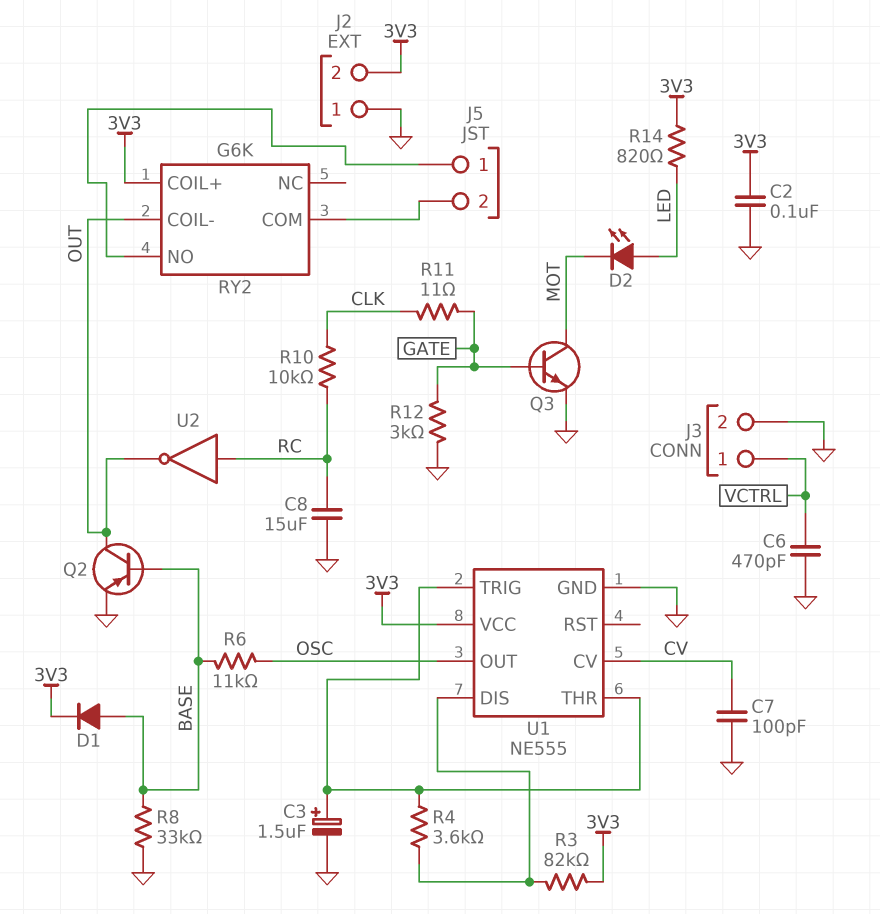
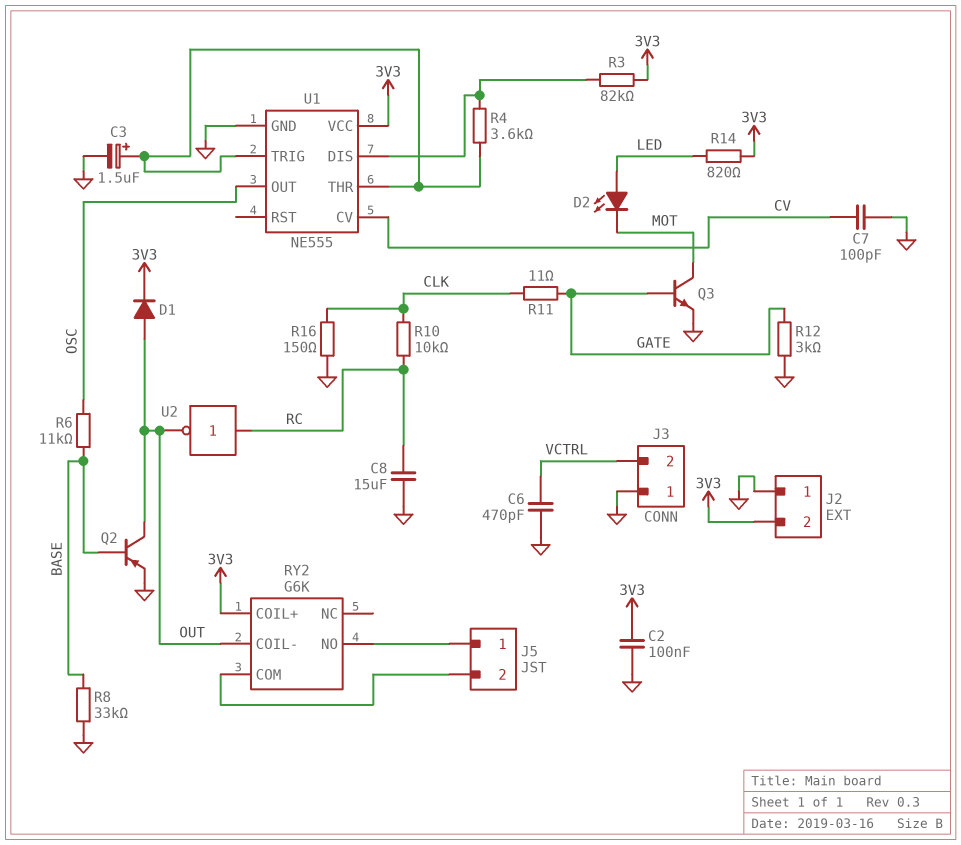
D1: diode (A BASE, K 3V3) -> diode (A OUT, K 3V3)
J3 pin 1: VCTRL -> GND
J3 pin 2: GND -> VCTRL
R16: none -> 150 (CLK, GND)

